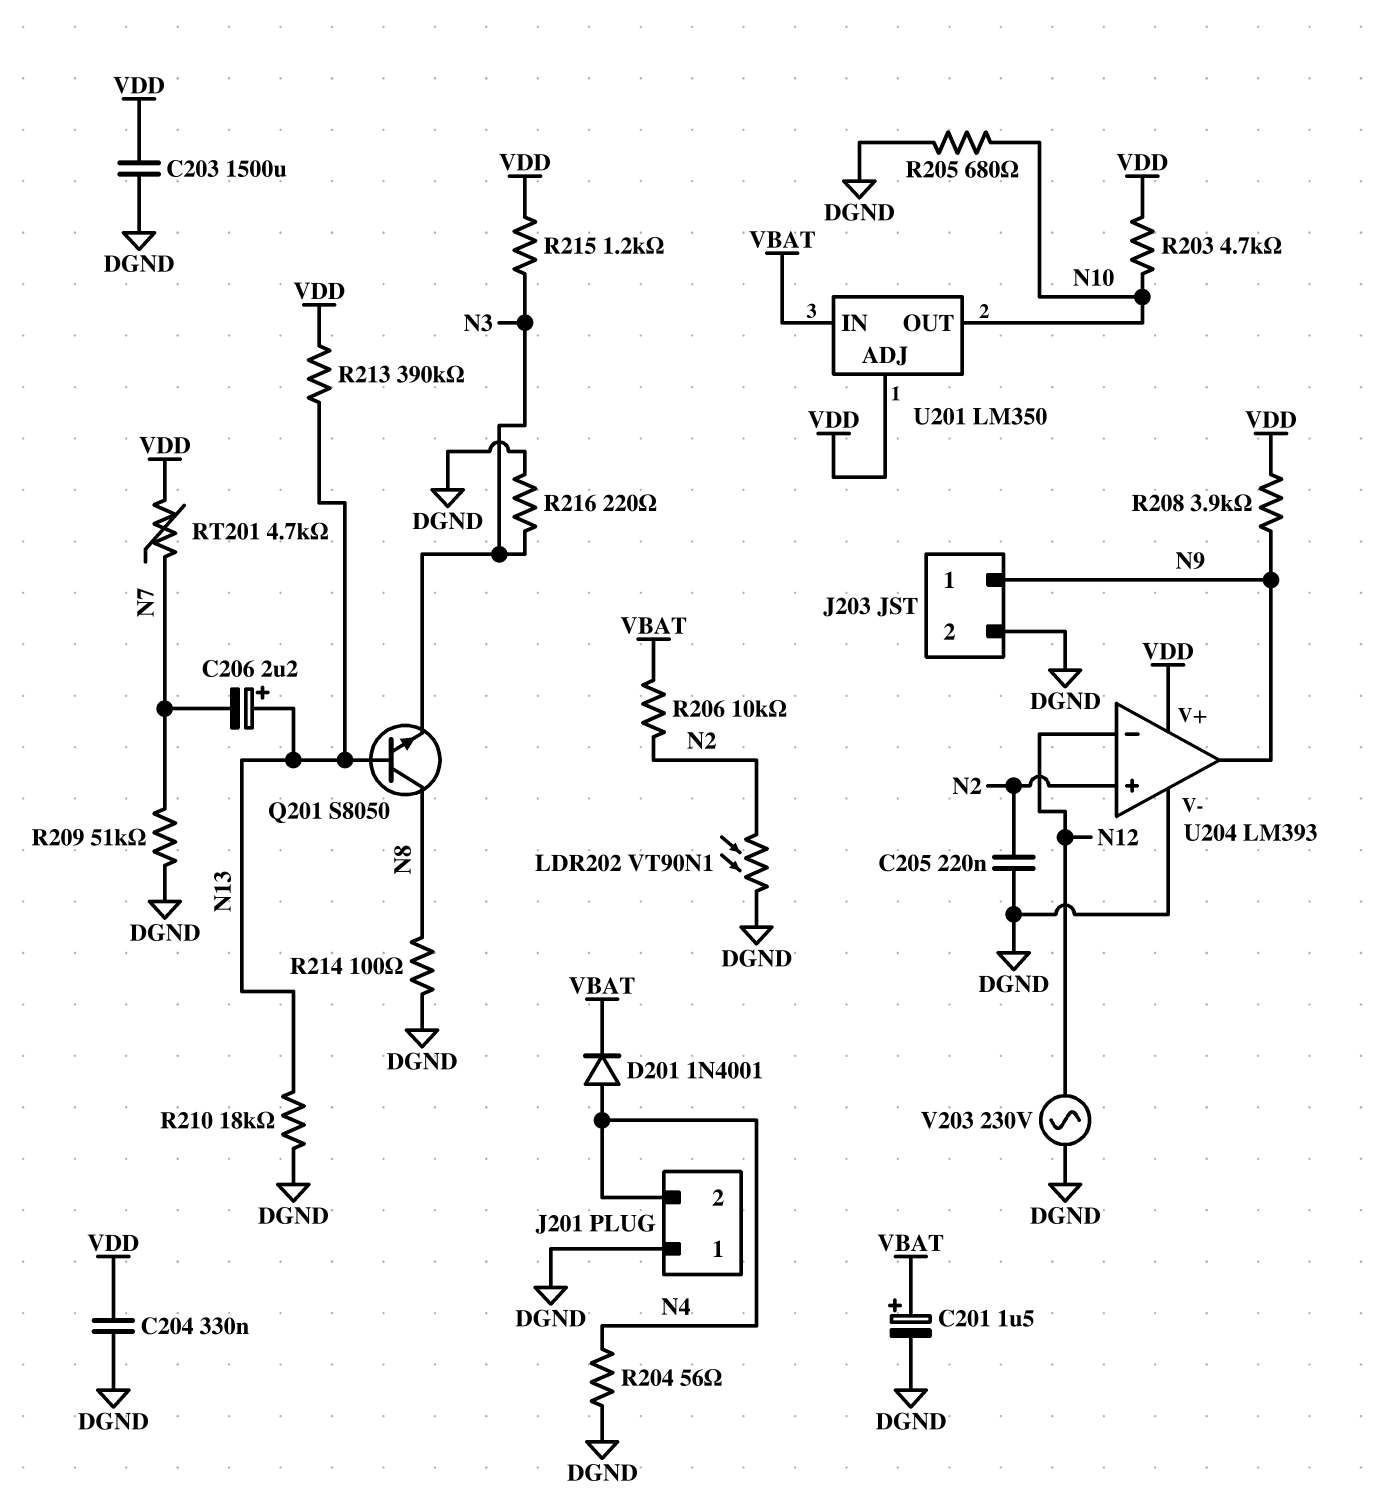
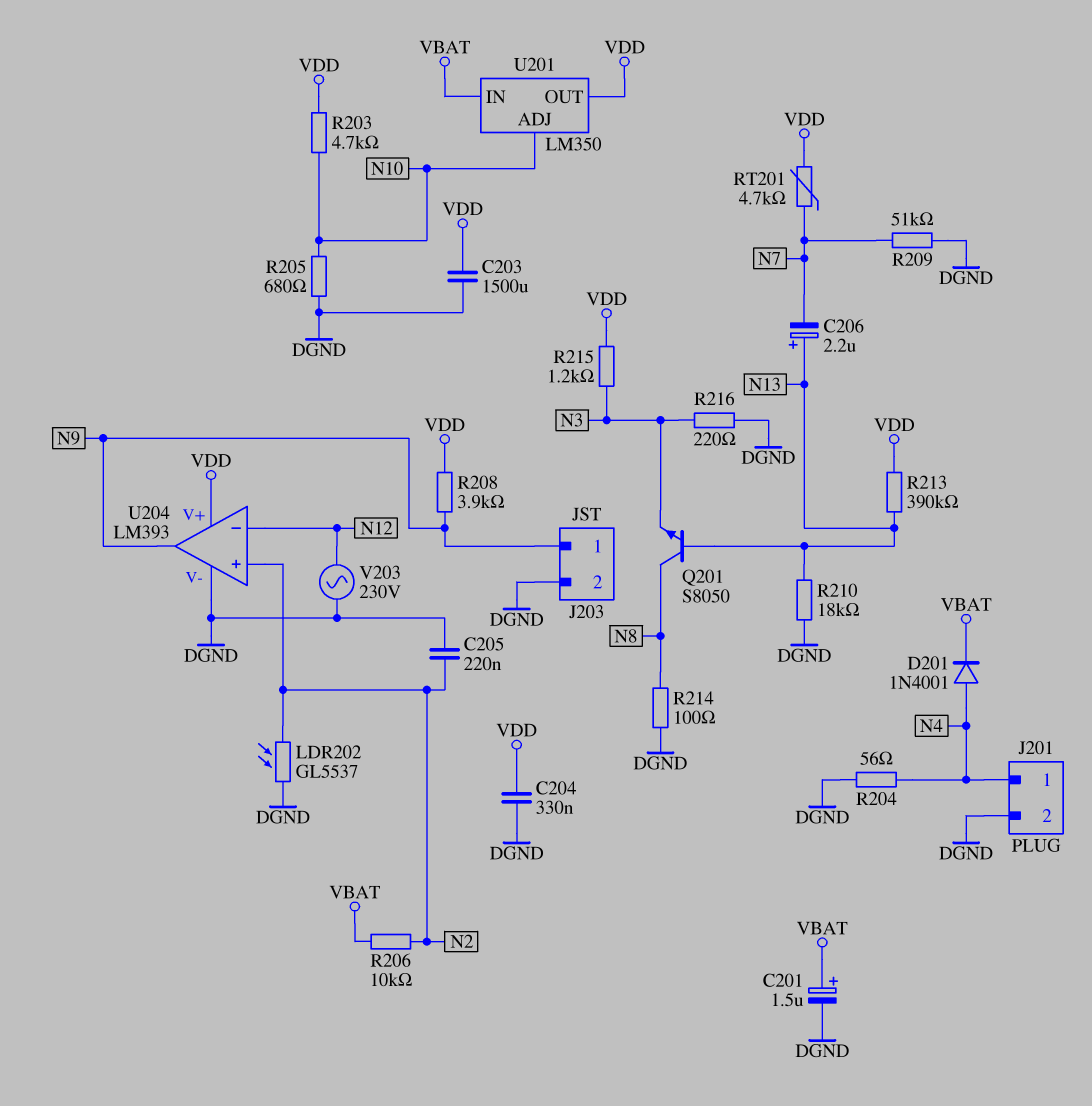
J201 pin 1: DGND -> N4
J201 pin 2: N4 -> DGND
LDR202: VT90N1 (DGND, N2) -> GL5537 (DGND, N2)
U201 pin ADJ: VDD -> N10
U201 pin OUT: N10 -> VDD

